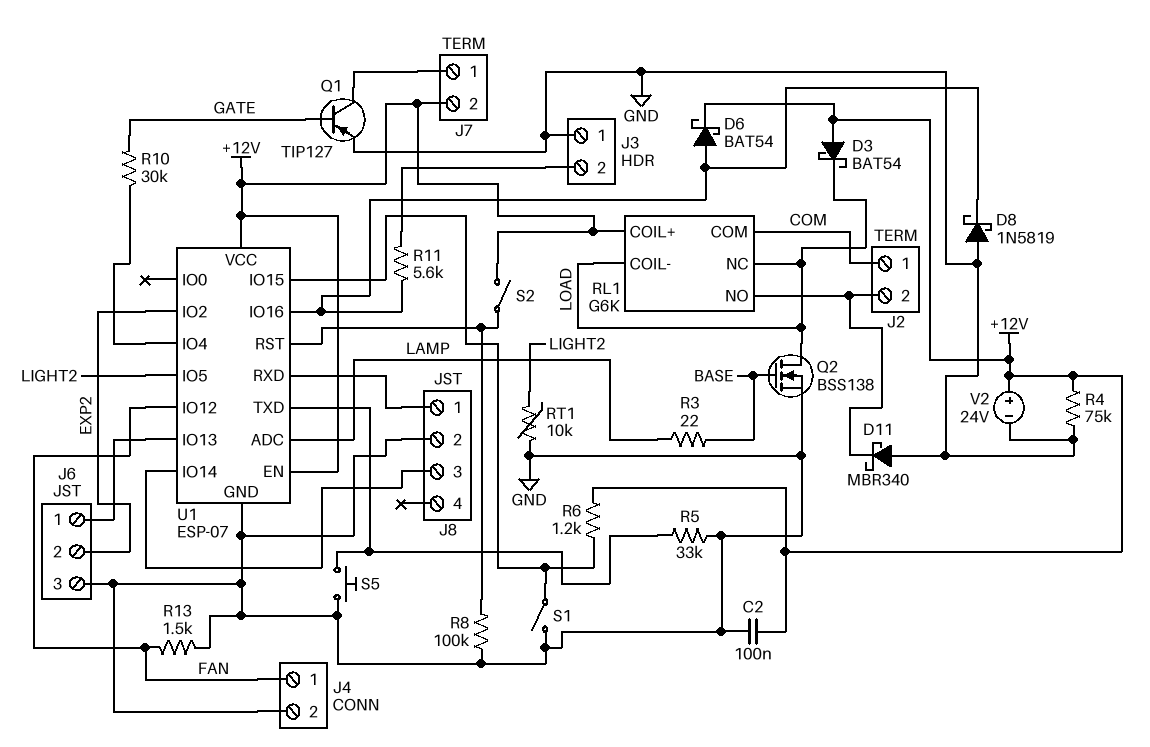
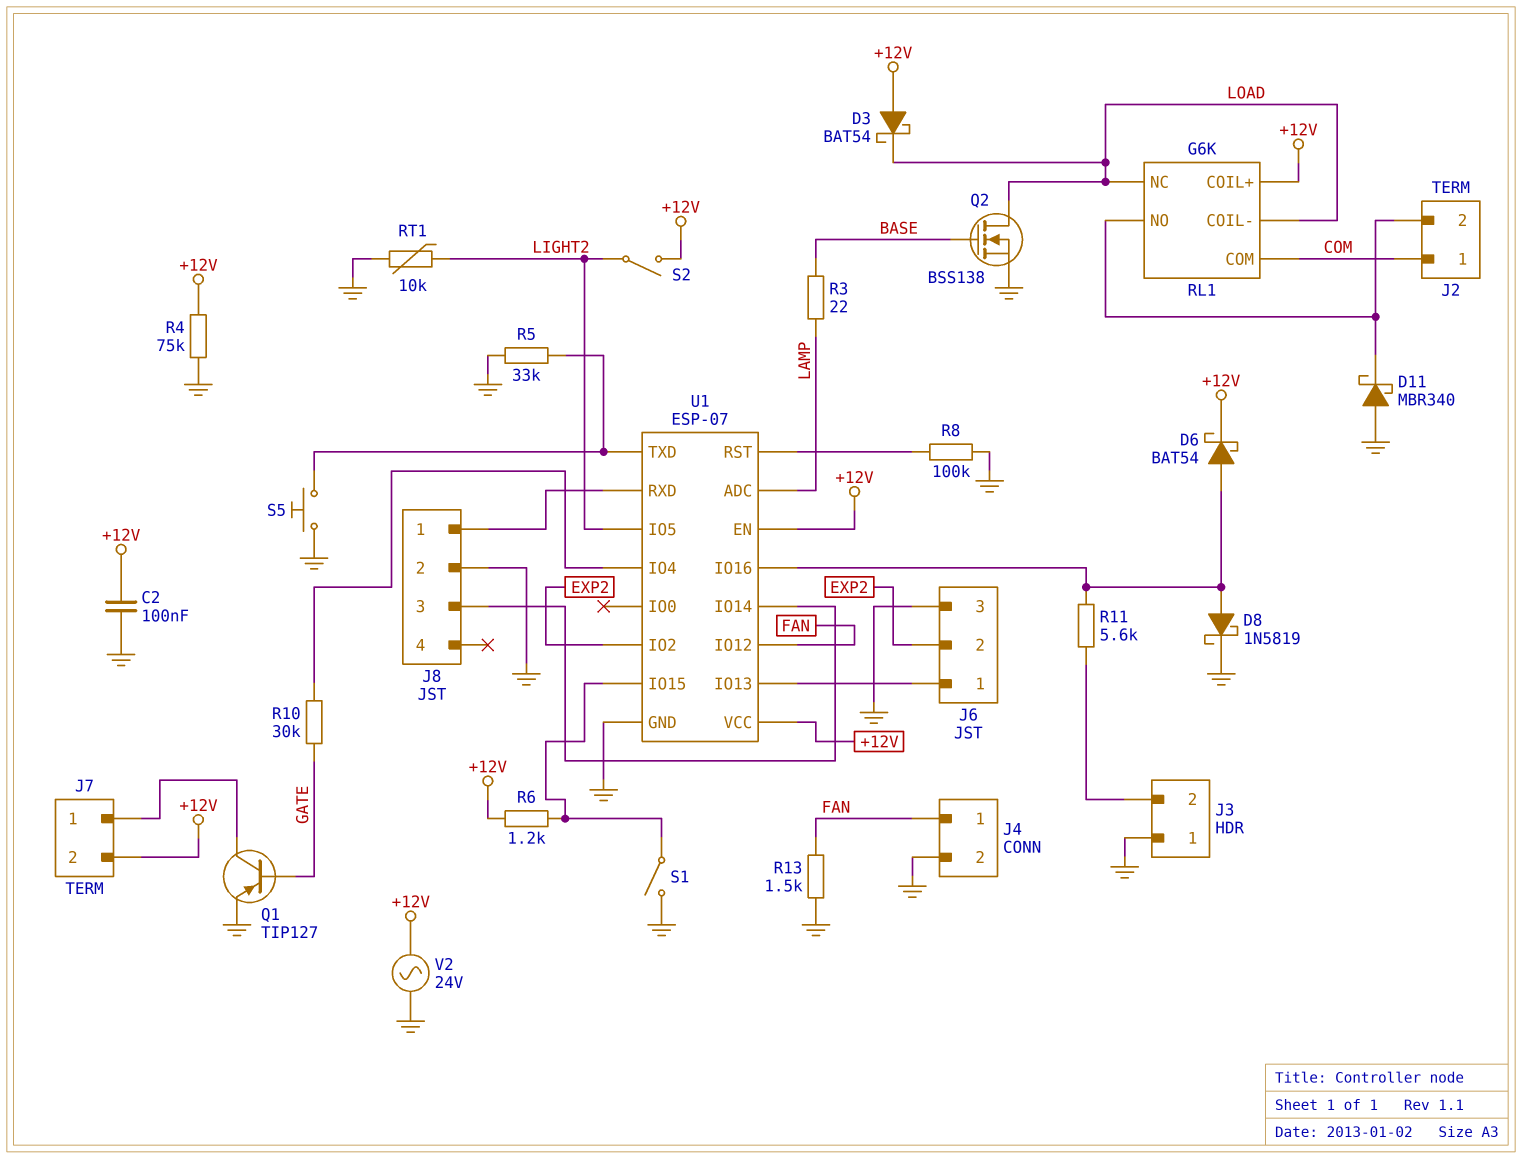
D8: schottky 1N5819 (A GND, K U1/IO16) -> schottky 1N5819 (A U1/IO16, K GND)
S2: switch (+12V, U1/RST) -> switch (+12V, LIGHT2)
V2: 24V (plus +12V, minus GND) -> AC 24V (+12V, GND)

